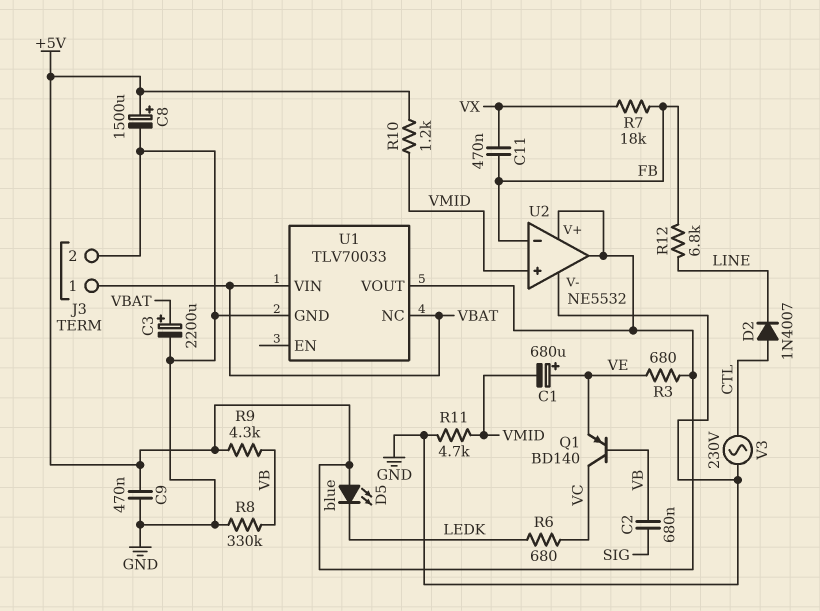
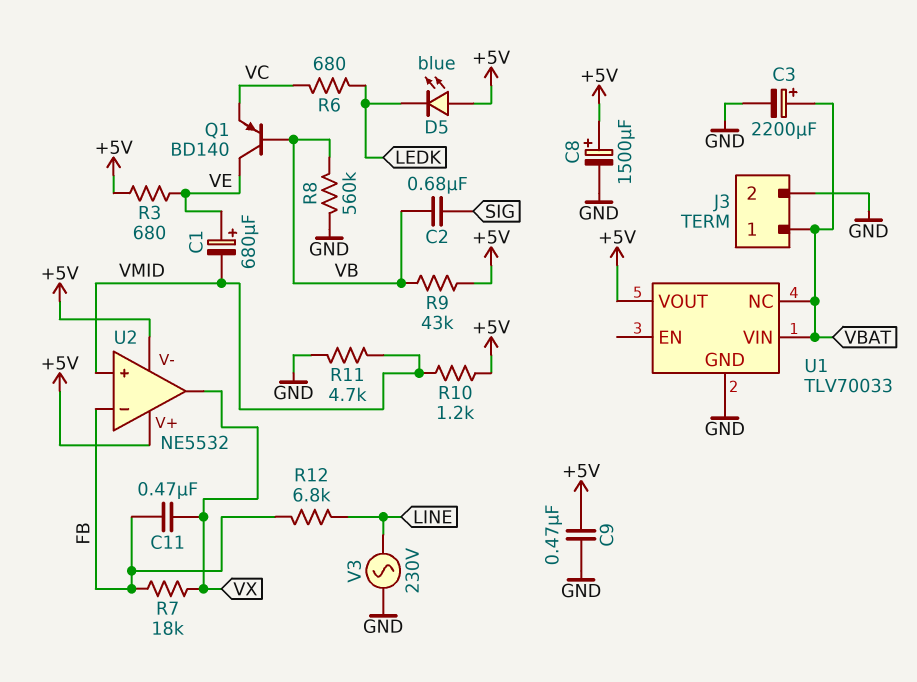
D2: diode 1N4007 (A CTL, K LINE) -> none
Q1: PNP BD140 (B VB, C VC, E VE) -> PNP BD140 (B VB, C VE, E VC)
R8: 330k (GND, VB) -> 560k (GND, VB)
R9: 4.3k (+5V, VB) -> 43k (+5V, VB)
U2 pin V-: GND -> +5V
U2 pin out: +5V -> VX
V3: AC 230V (CTL, GND) -> AC 230V (GND, LINE)

